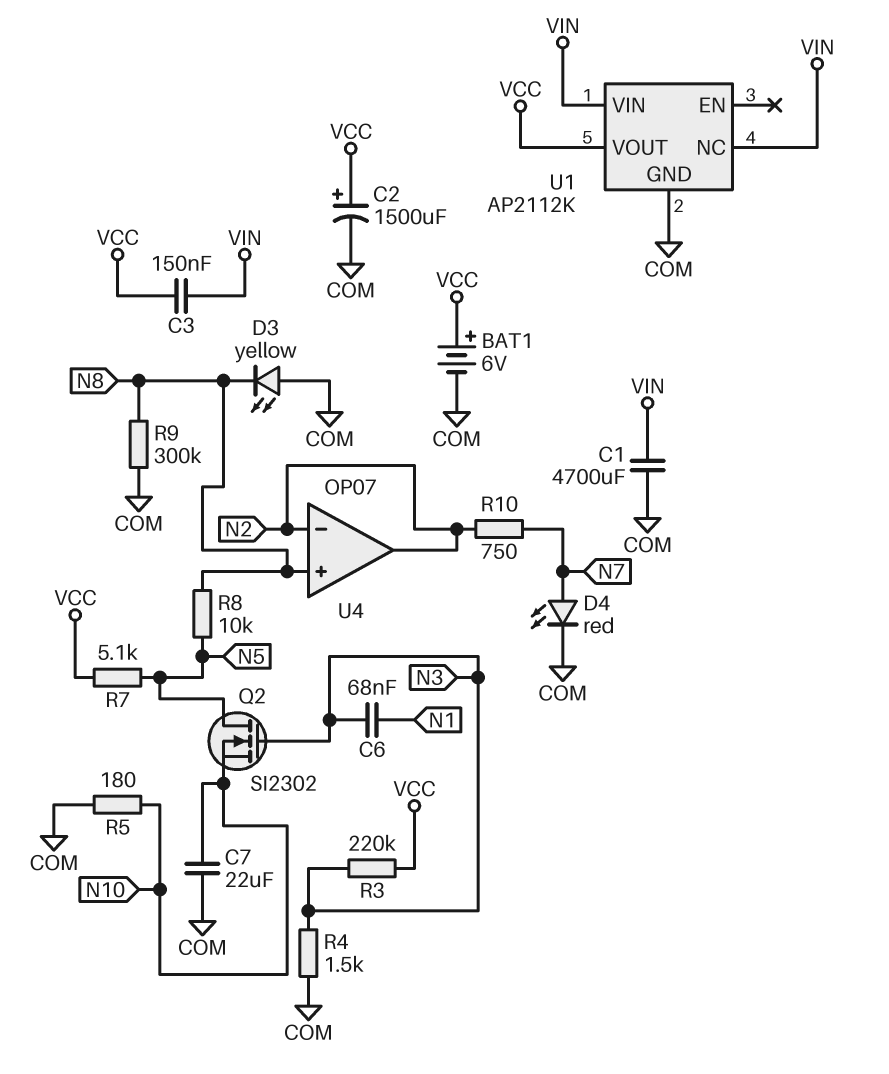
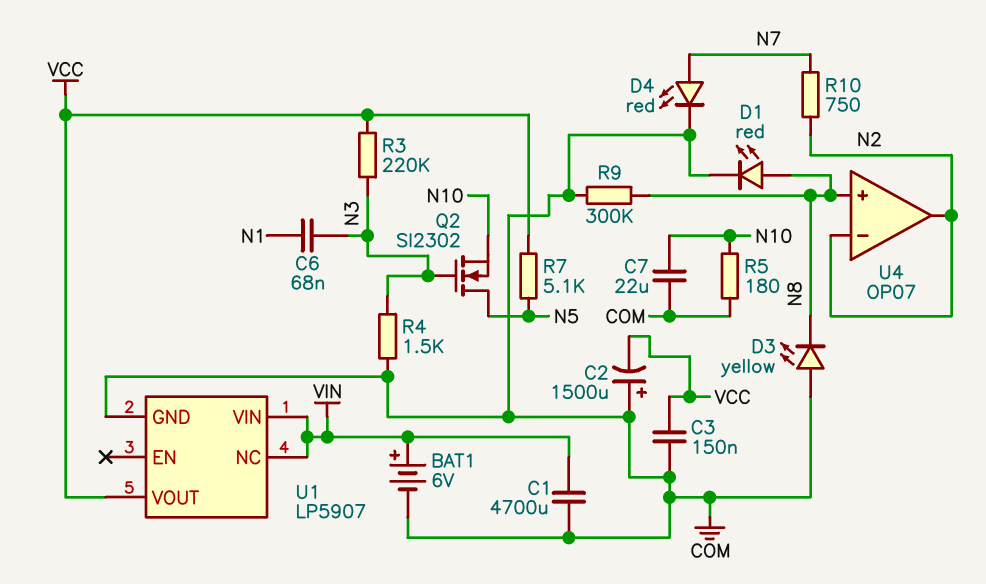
BAT1: 6V (plus VCC, minus COM) -> 6V (plus VIN, minus COM)
C2: 1500uF (plus VCC, minus COM) -> 1500uF (plus COM, minus VCC)
C3: 150nF (VCC, VIN) -> 150nF (COM, VCC)
D1: none -> LED red (A N8, K COM)
R8: 10k (N5, N8) -> none
U1: AP2112K -> LP5907

